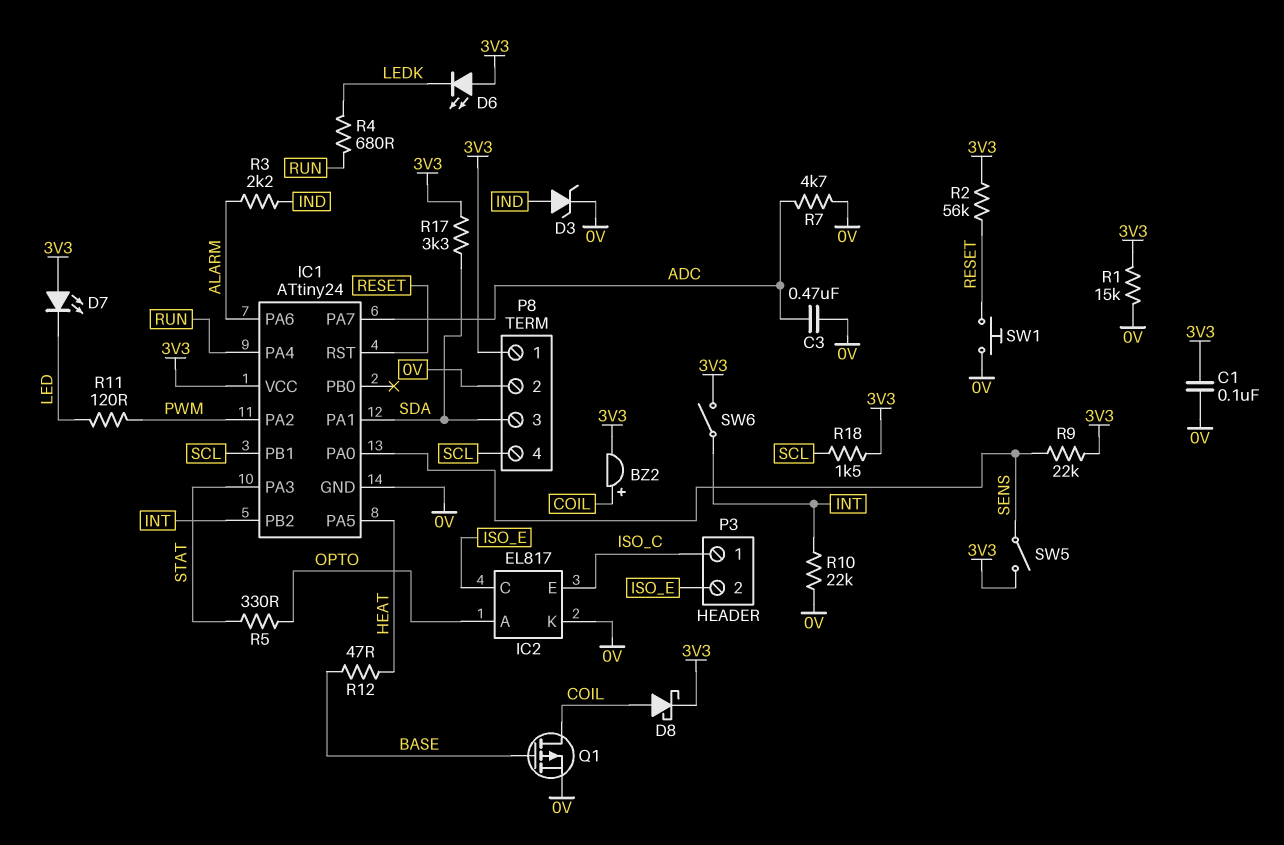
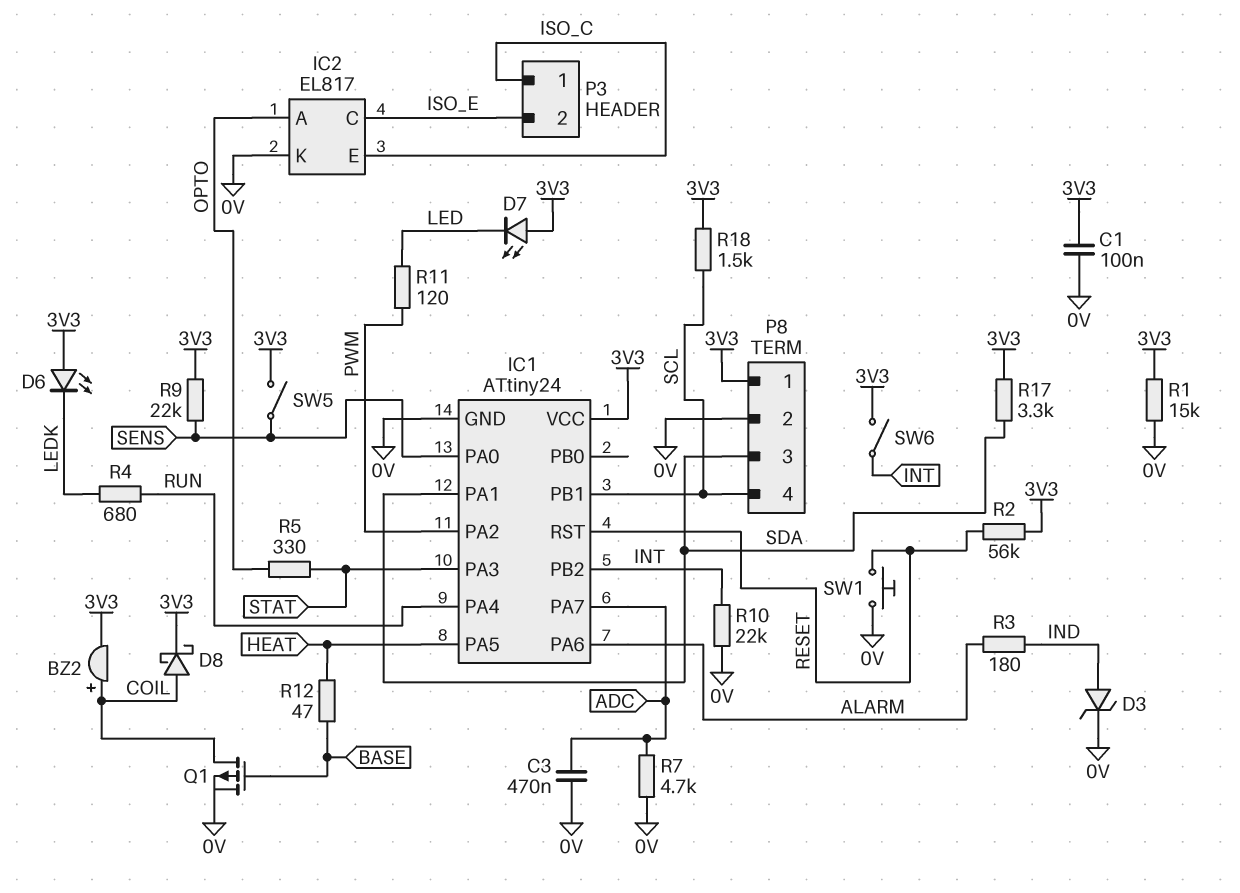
R3: 2.2k (ALARM, IND) -> 180 (ALARM, IND)

